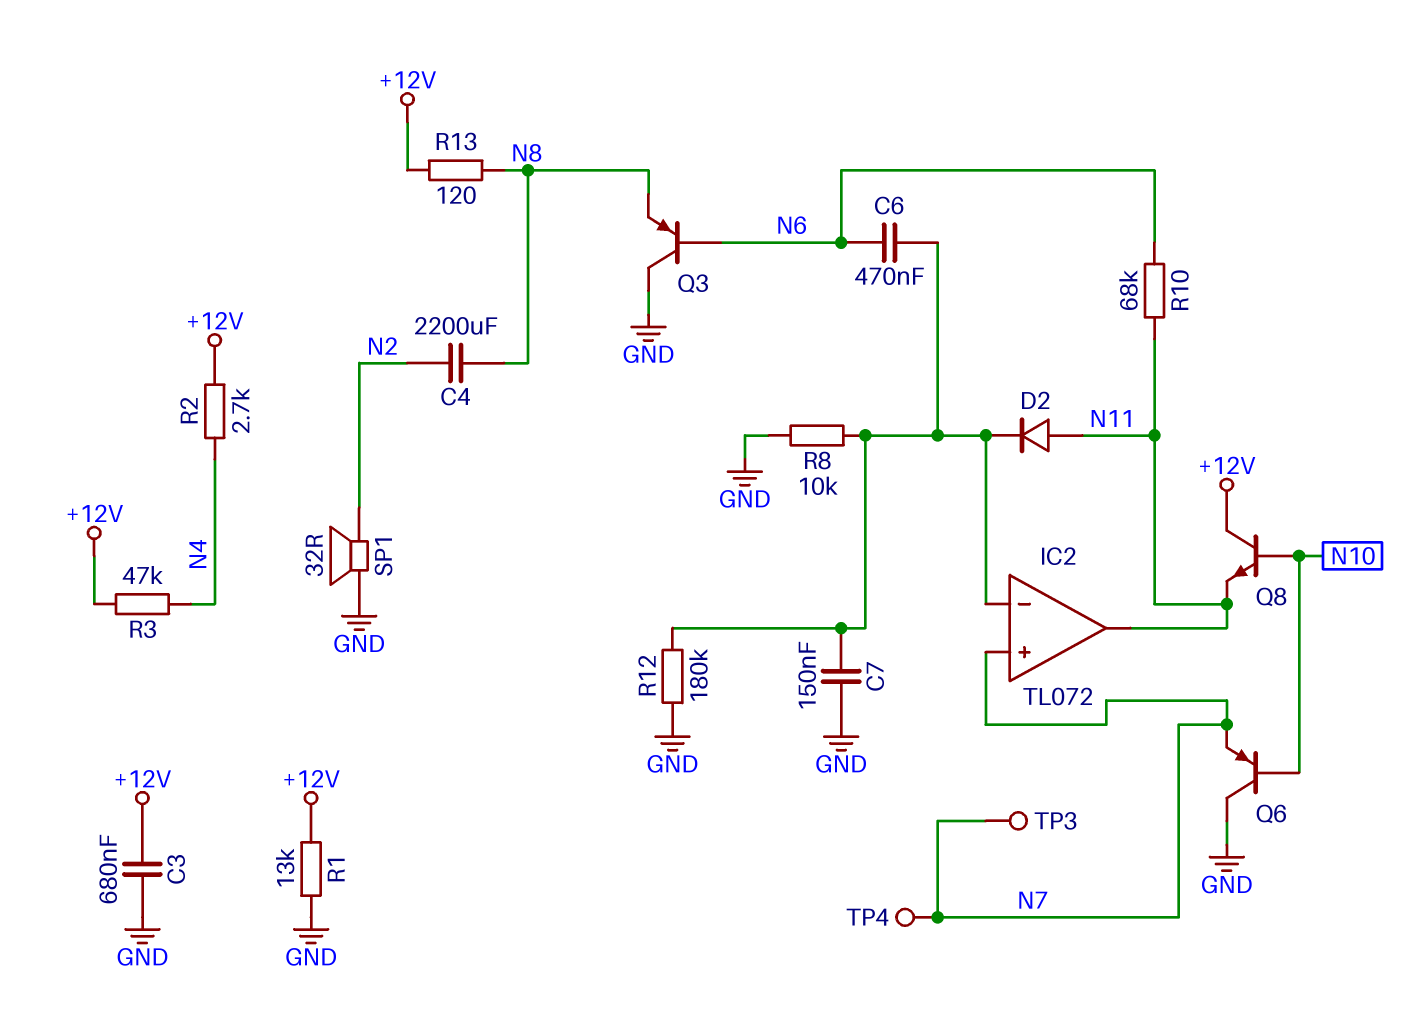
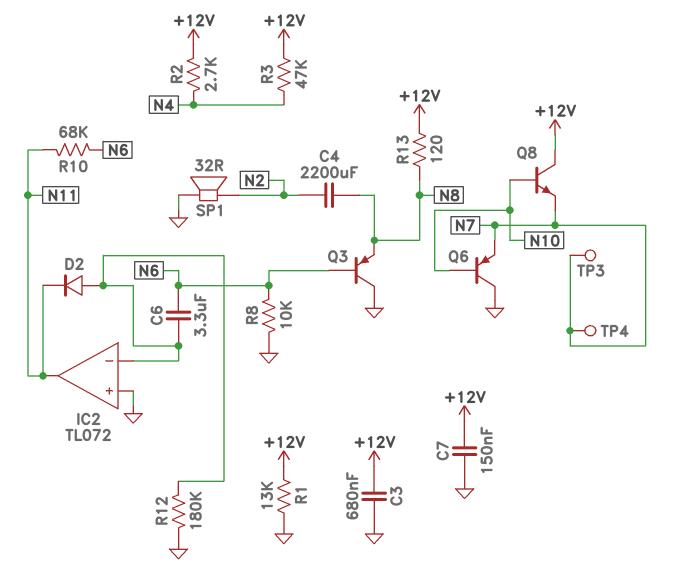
C6: 470nF (IC2/in-, N6) -> 3.3uF (IC2/in-, N6)
C7: 150nF (GND, IC2/in-) -> 150nF (+12V, GND)
D2: diode (A N11, K IC2/in-) -> diode (A IC2/in-, K N11)
IC2 pin in+: N7 -> GND
Q8: NPN (B N10, C +12V, E N11) -> NPN (B N10, C +12V, E N7)
R8: 10k (GND, IC2/in-) -> 10k (GND, N6)

